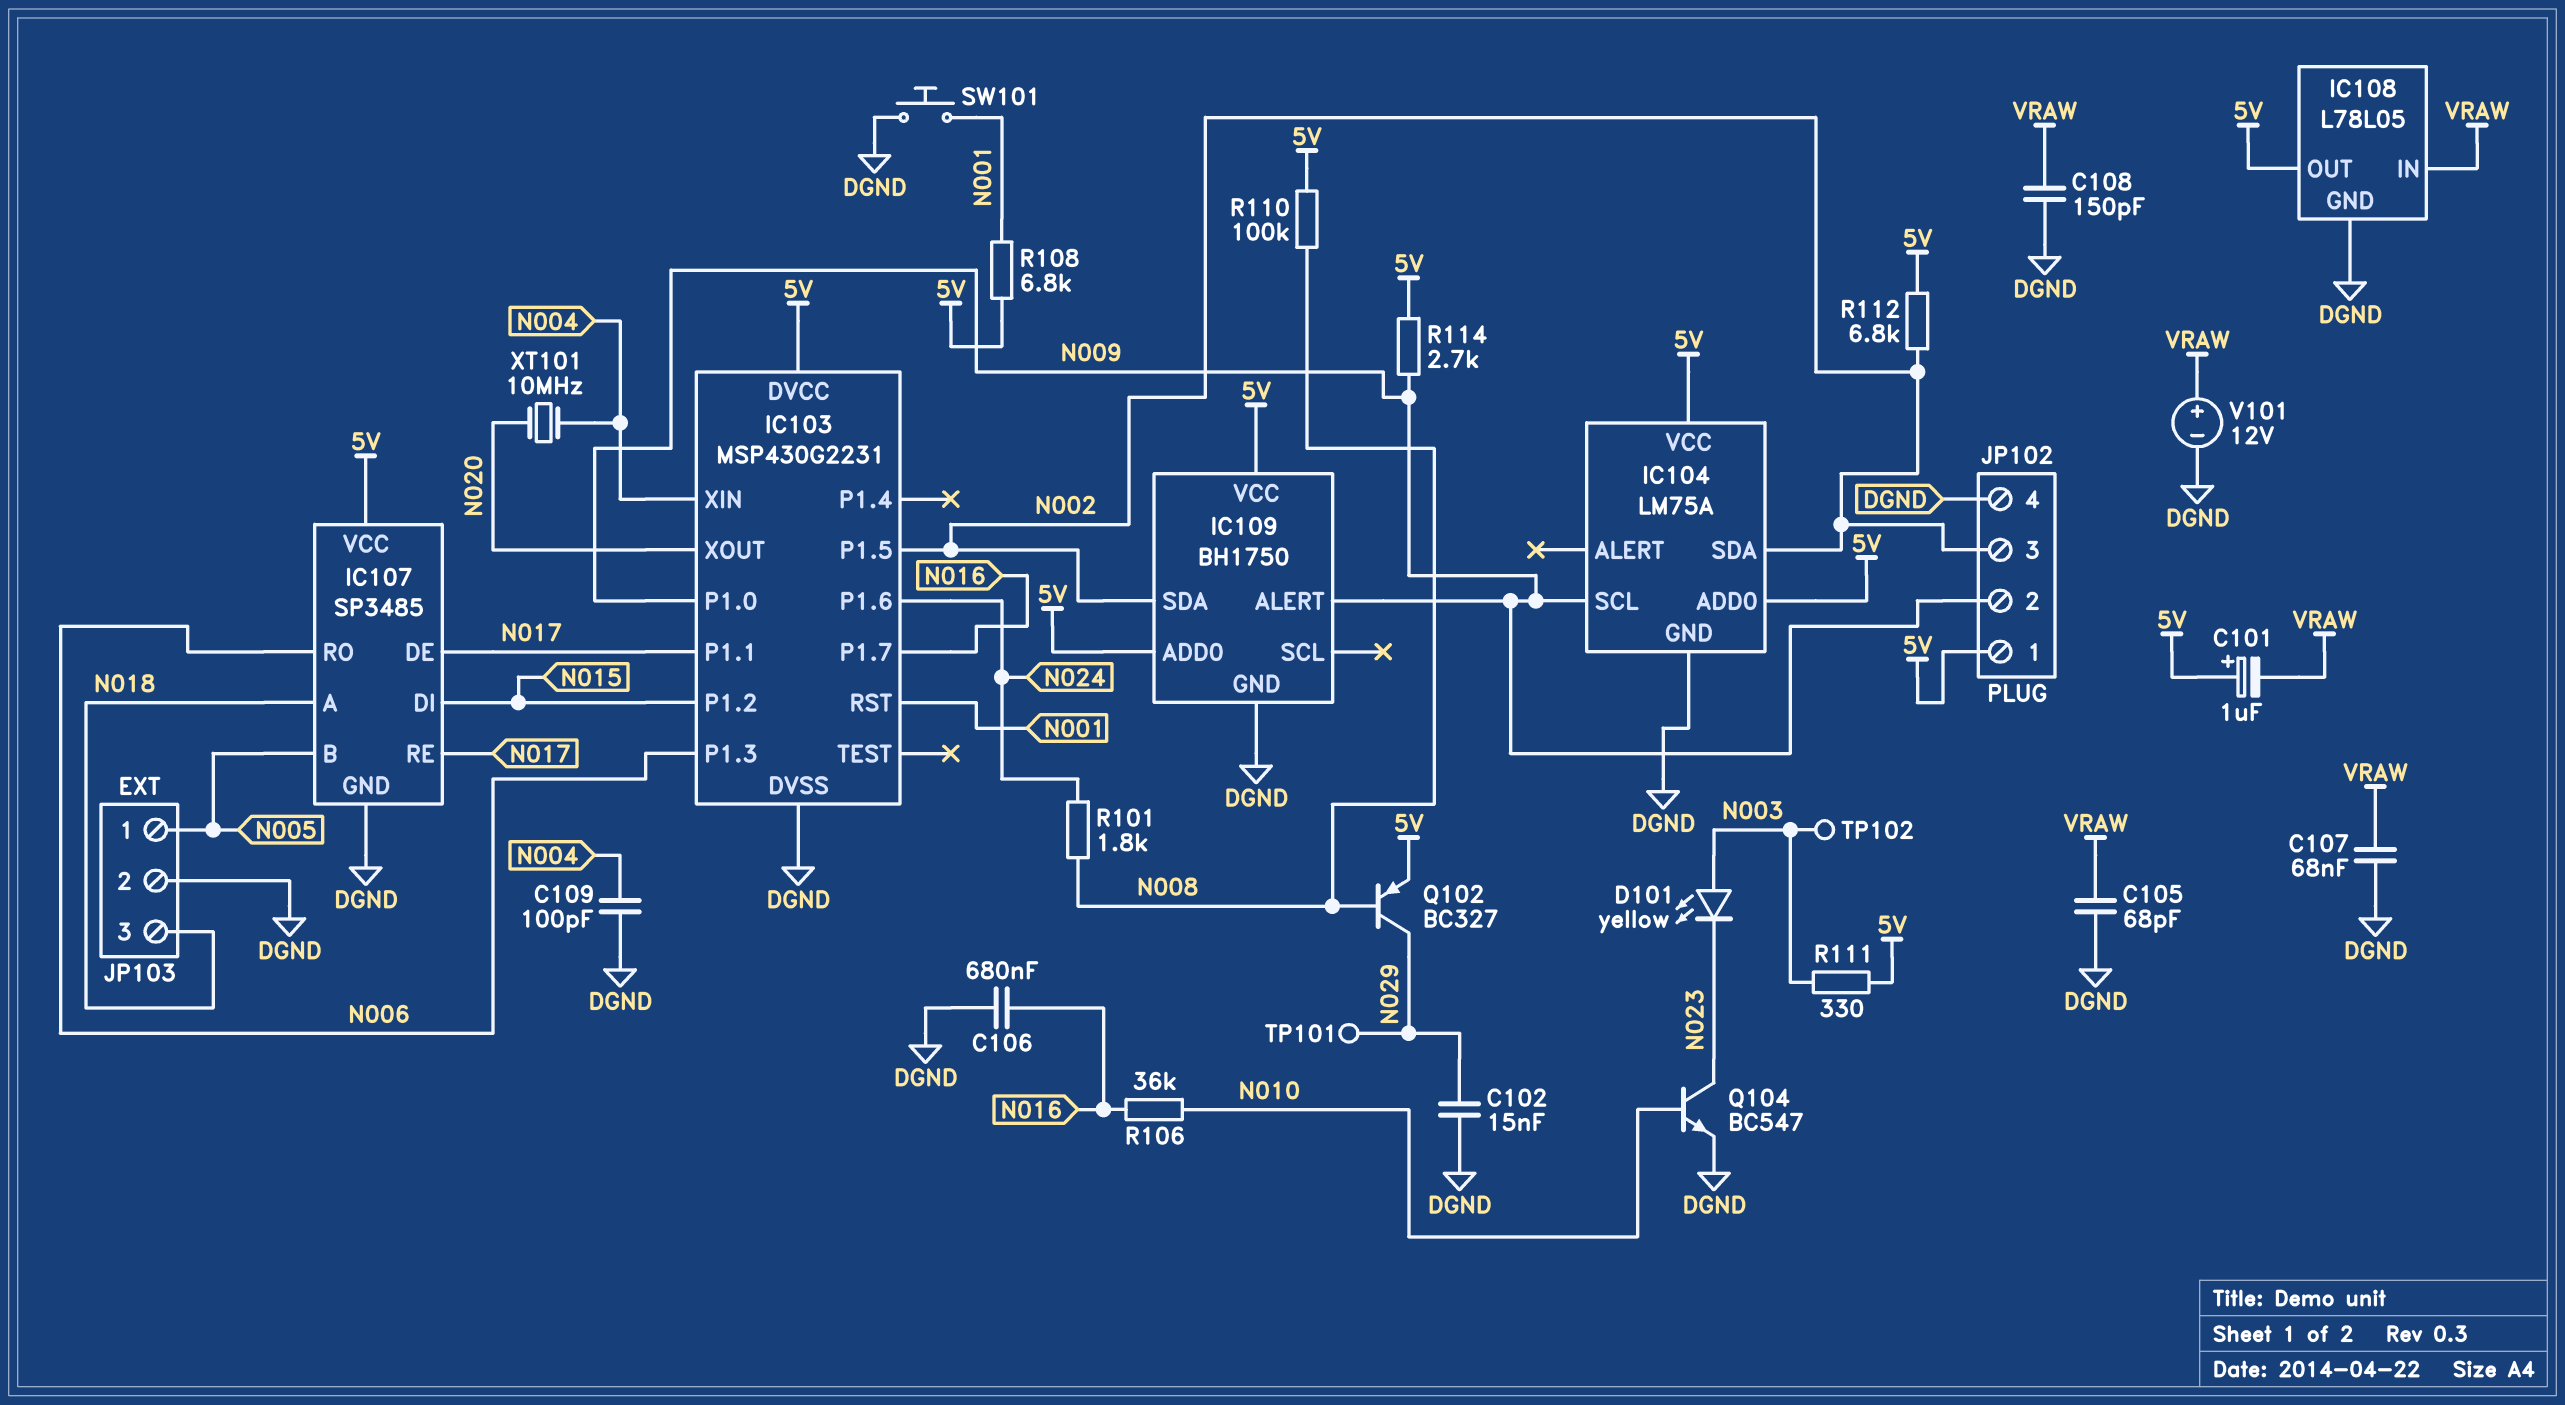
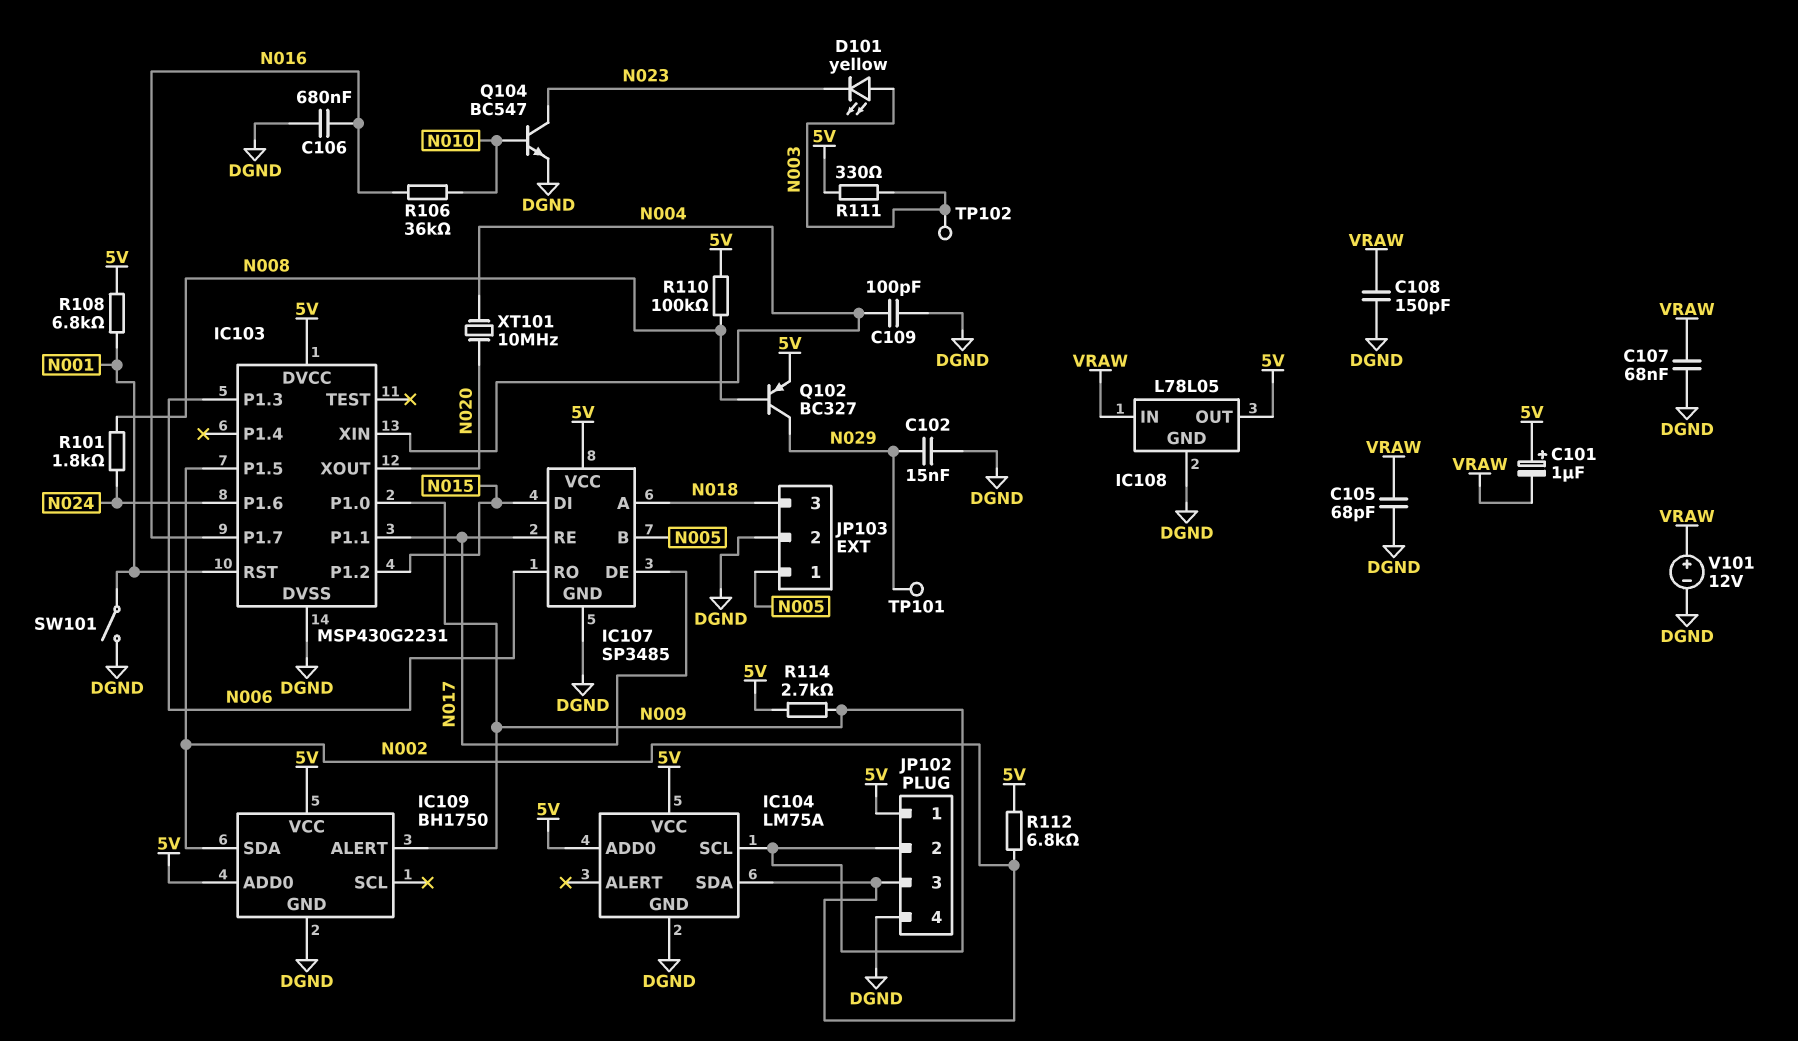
SW101: button (DGND, N001) -> switch (DGND, N001)

